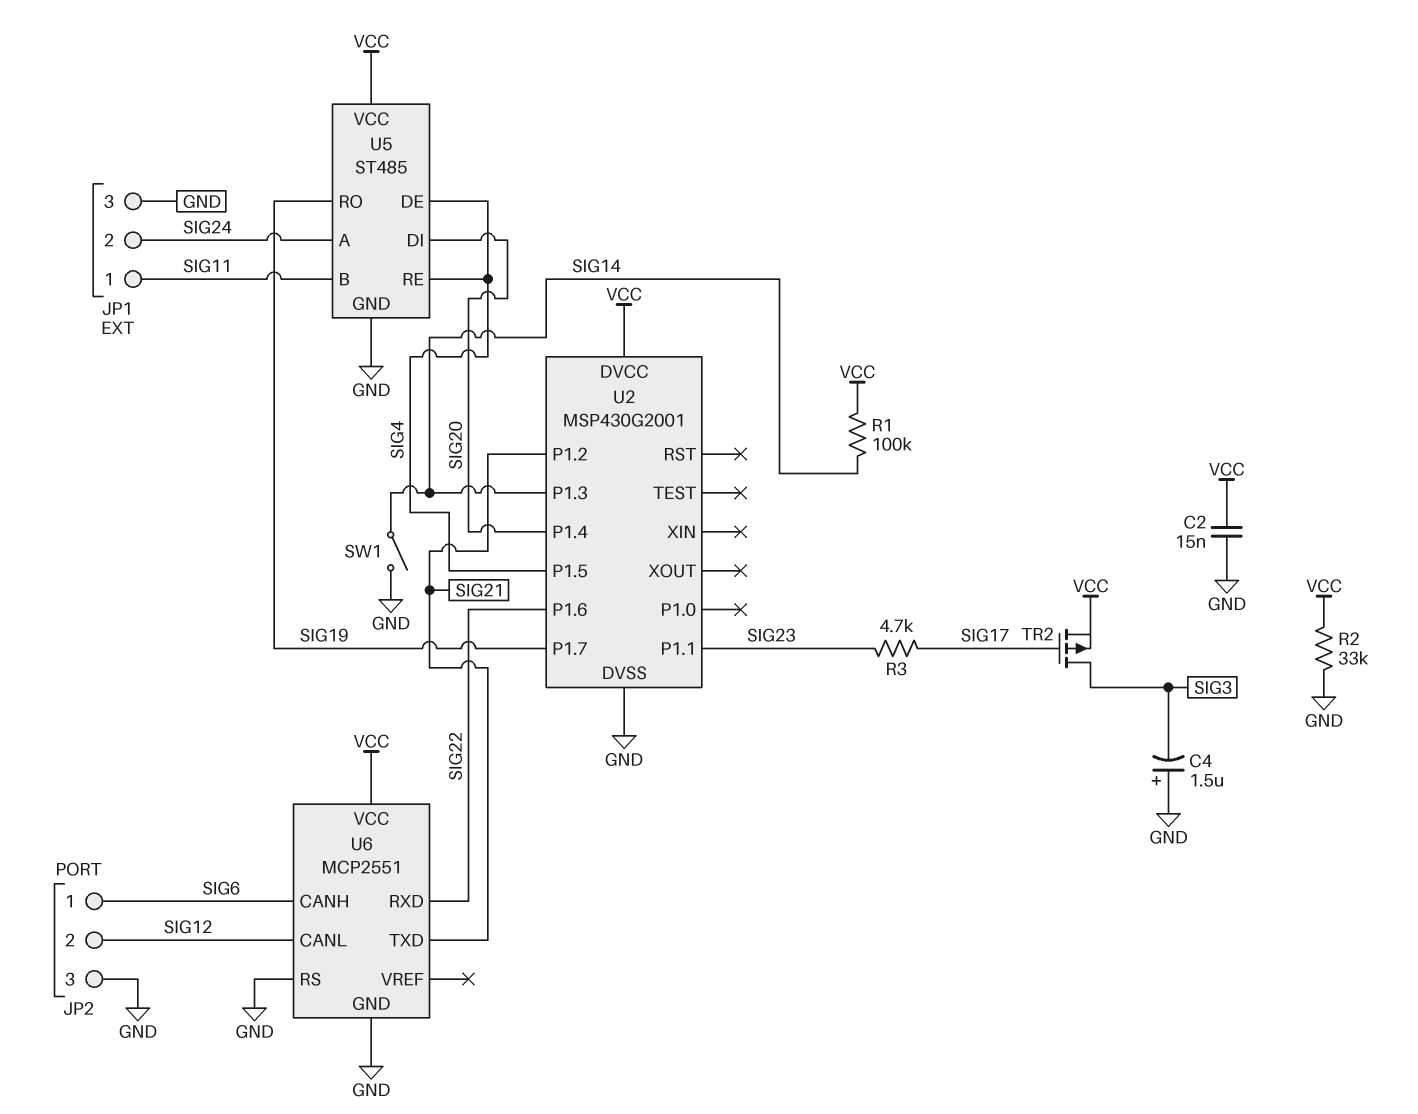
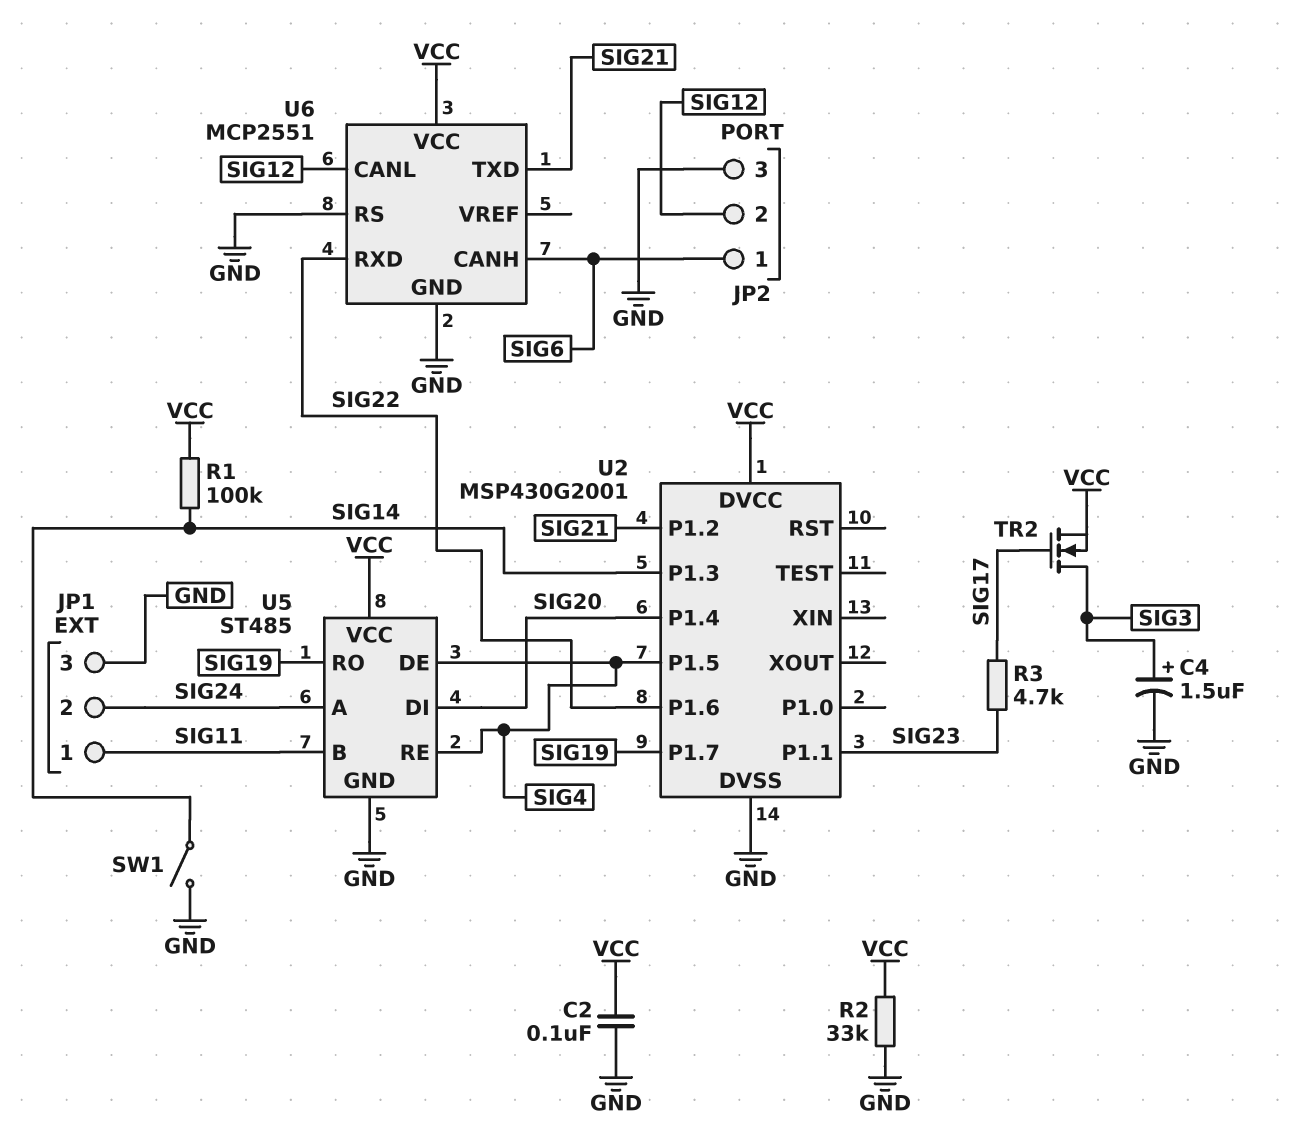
C2: 15nF (GND, VCC) -> 100nF (GND, VCC)
C4: 1.5uF (plus GND, minus SIG3) -> 1.5uF (plus SIG3, minus GND)
TR2: PMOS (G SIG17, D SIG3, S VCC) -> NMOS (G SIG17, D SIG3, S VCC)

